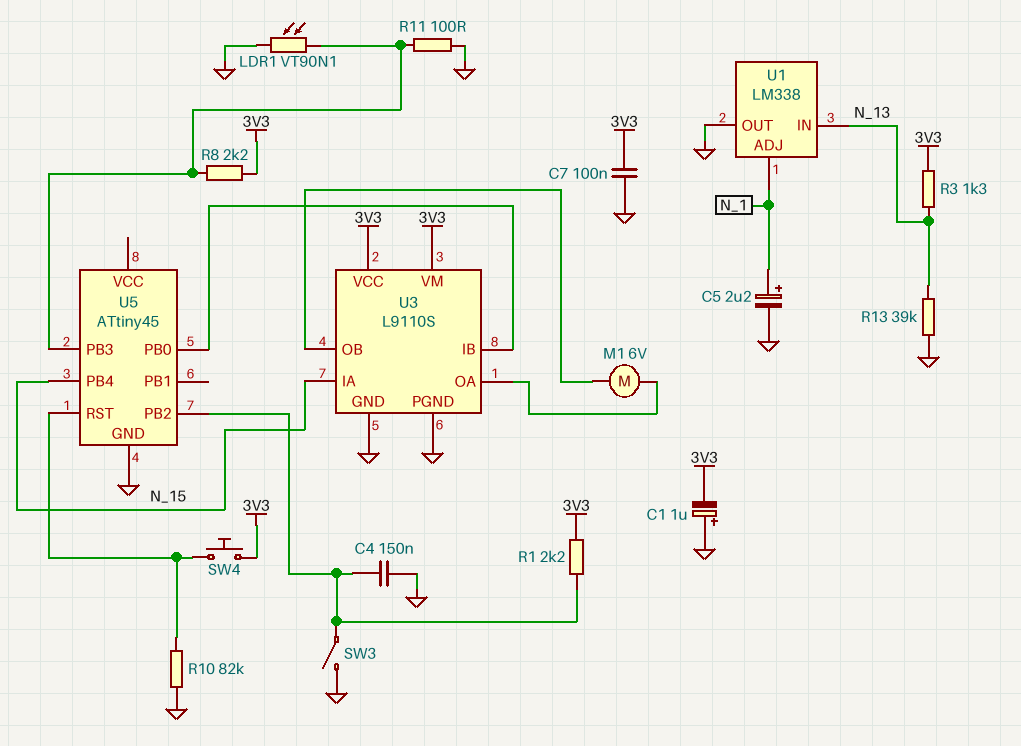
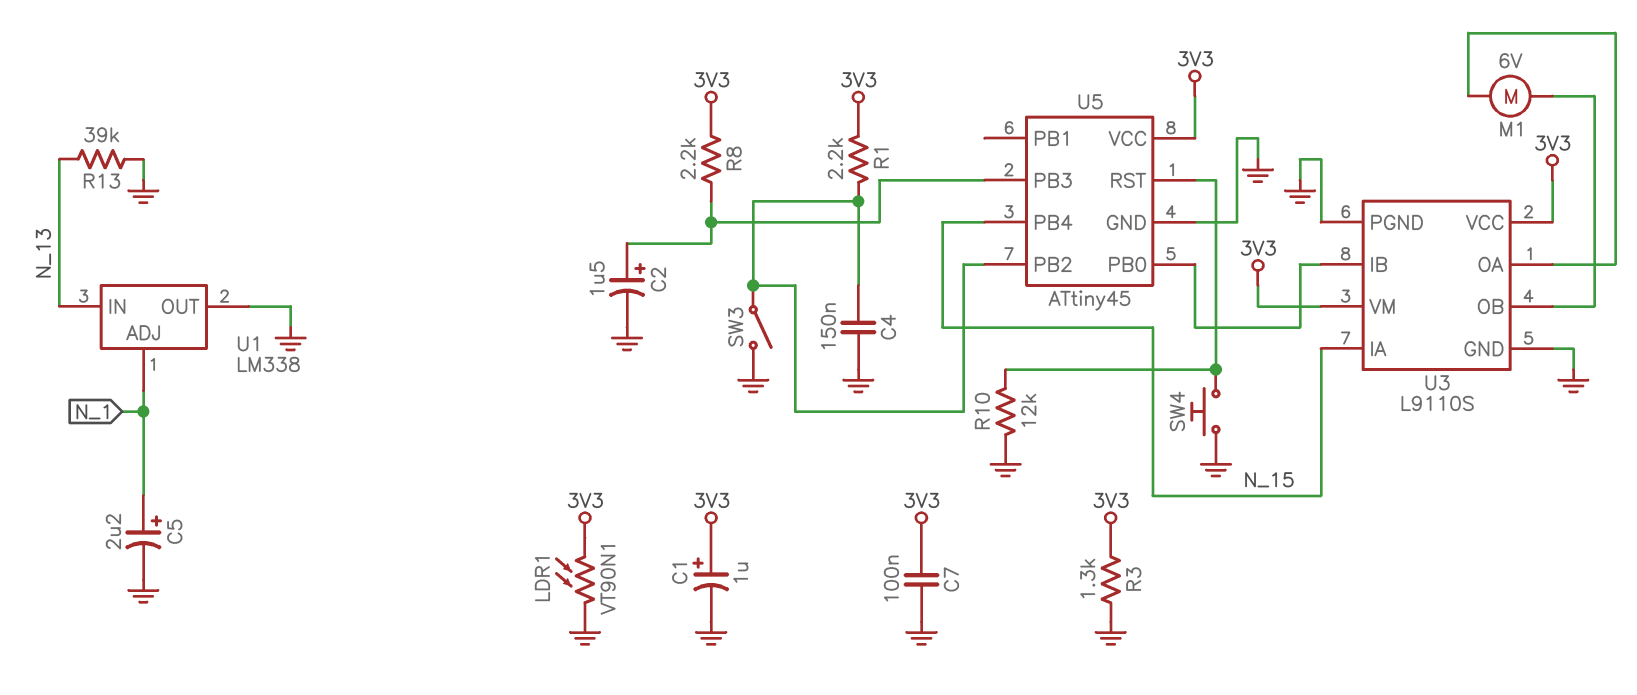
C1: 1uF (plus GND, minus 3V3) -> 1uF (plus 3V3, minus GND)
C2: none -> 1.5uF (plus U5/PB3, minus GND)
LDR1: VT90N1 (GND, U5/PB3) -> VT90N1 (3V3, GND)
R3: 1.3k (3V3, N_13) -> 1.3k (3V3, GND)
R10: 82k (GND, U5/RST) -> 12k (GND, U5/RST)
R11: 100 (GND, U5/PB3) -> none
SW4: button (3V3, U5/RST) -> button (GND, U5/RST)
U5 pin VCC: none -> 3V3

